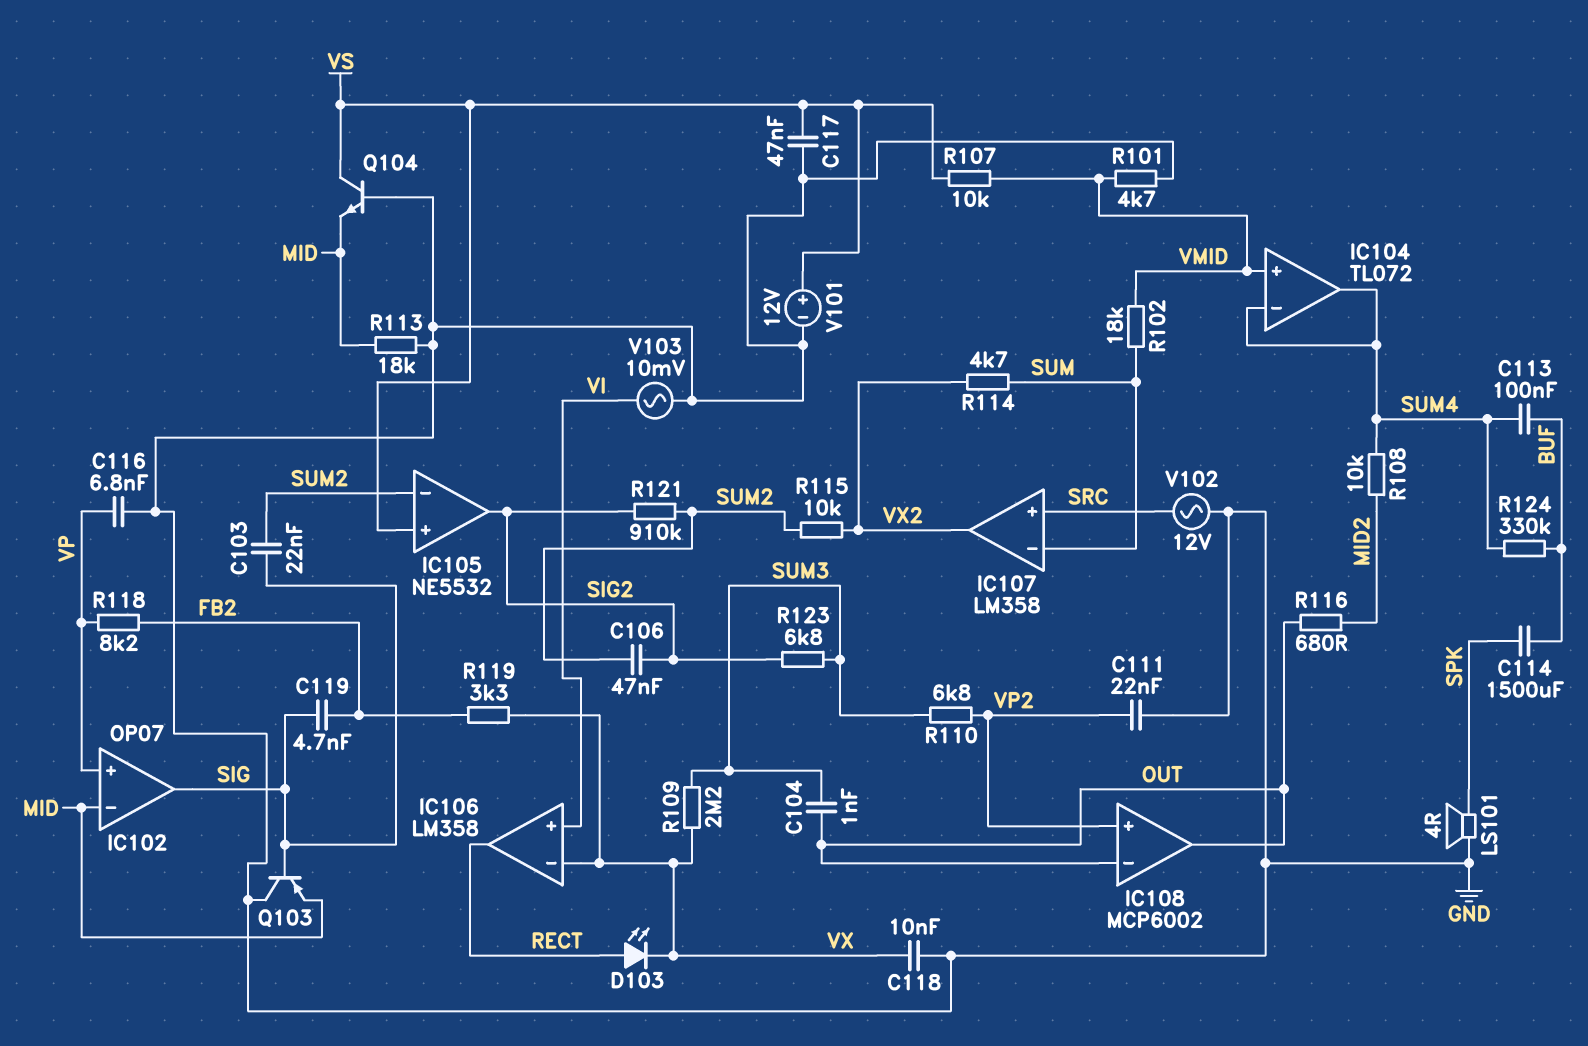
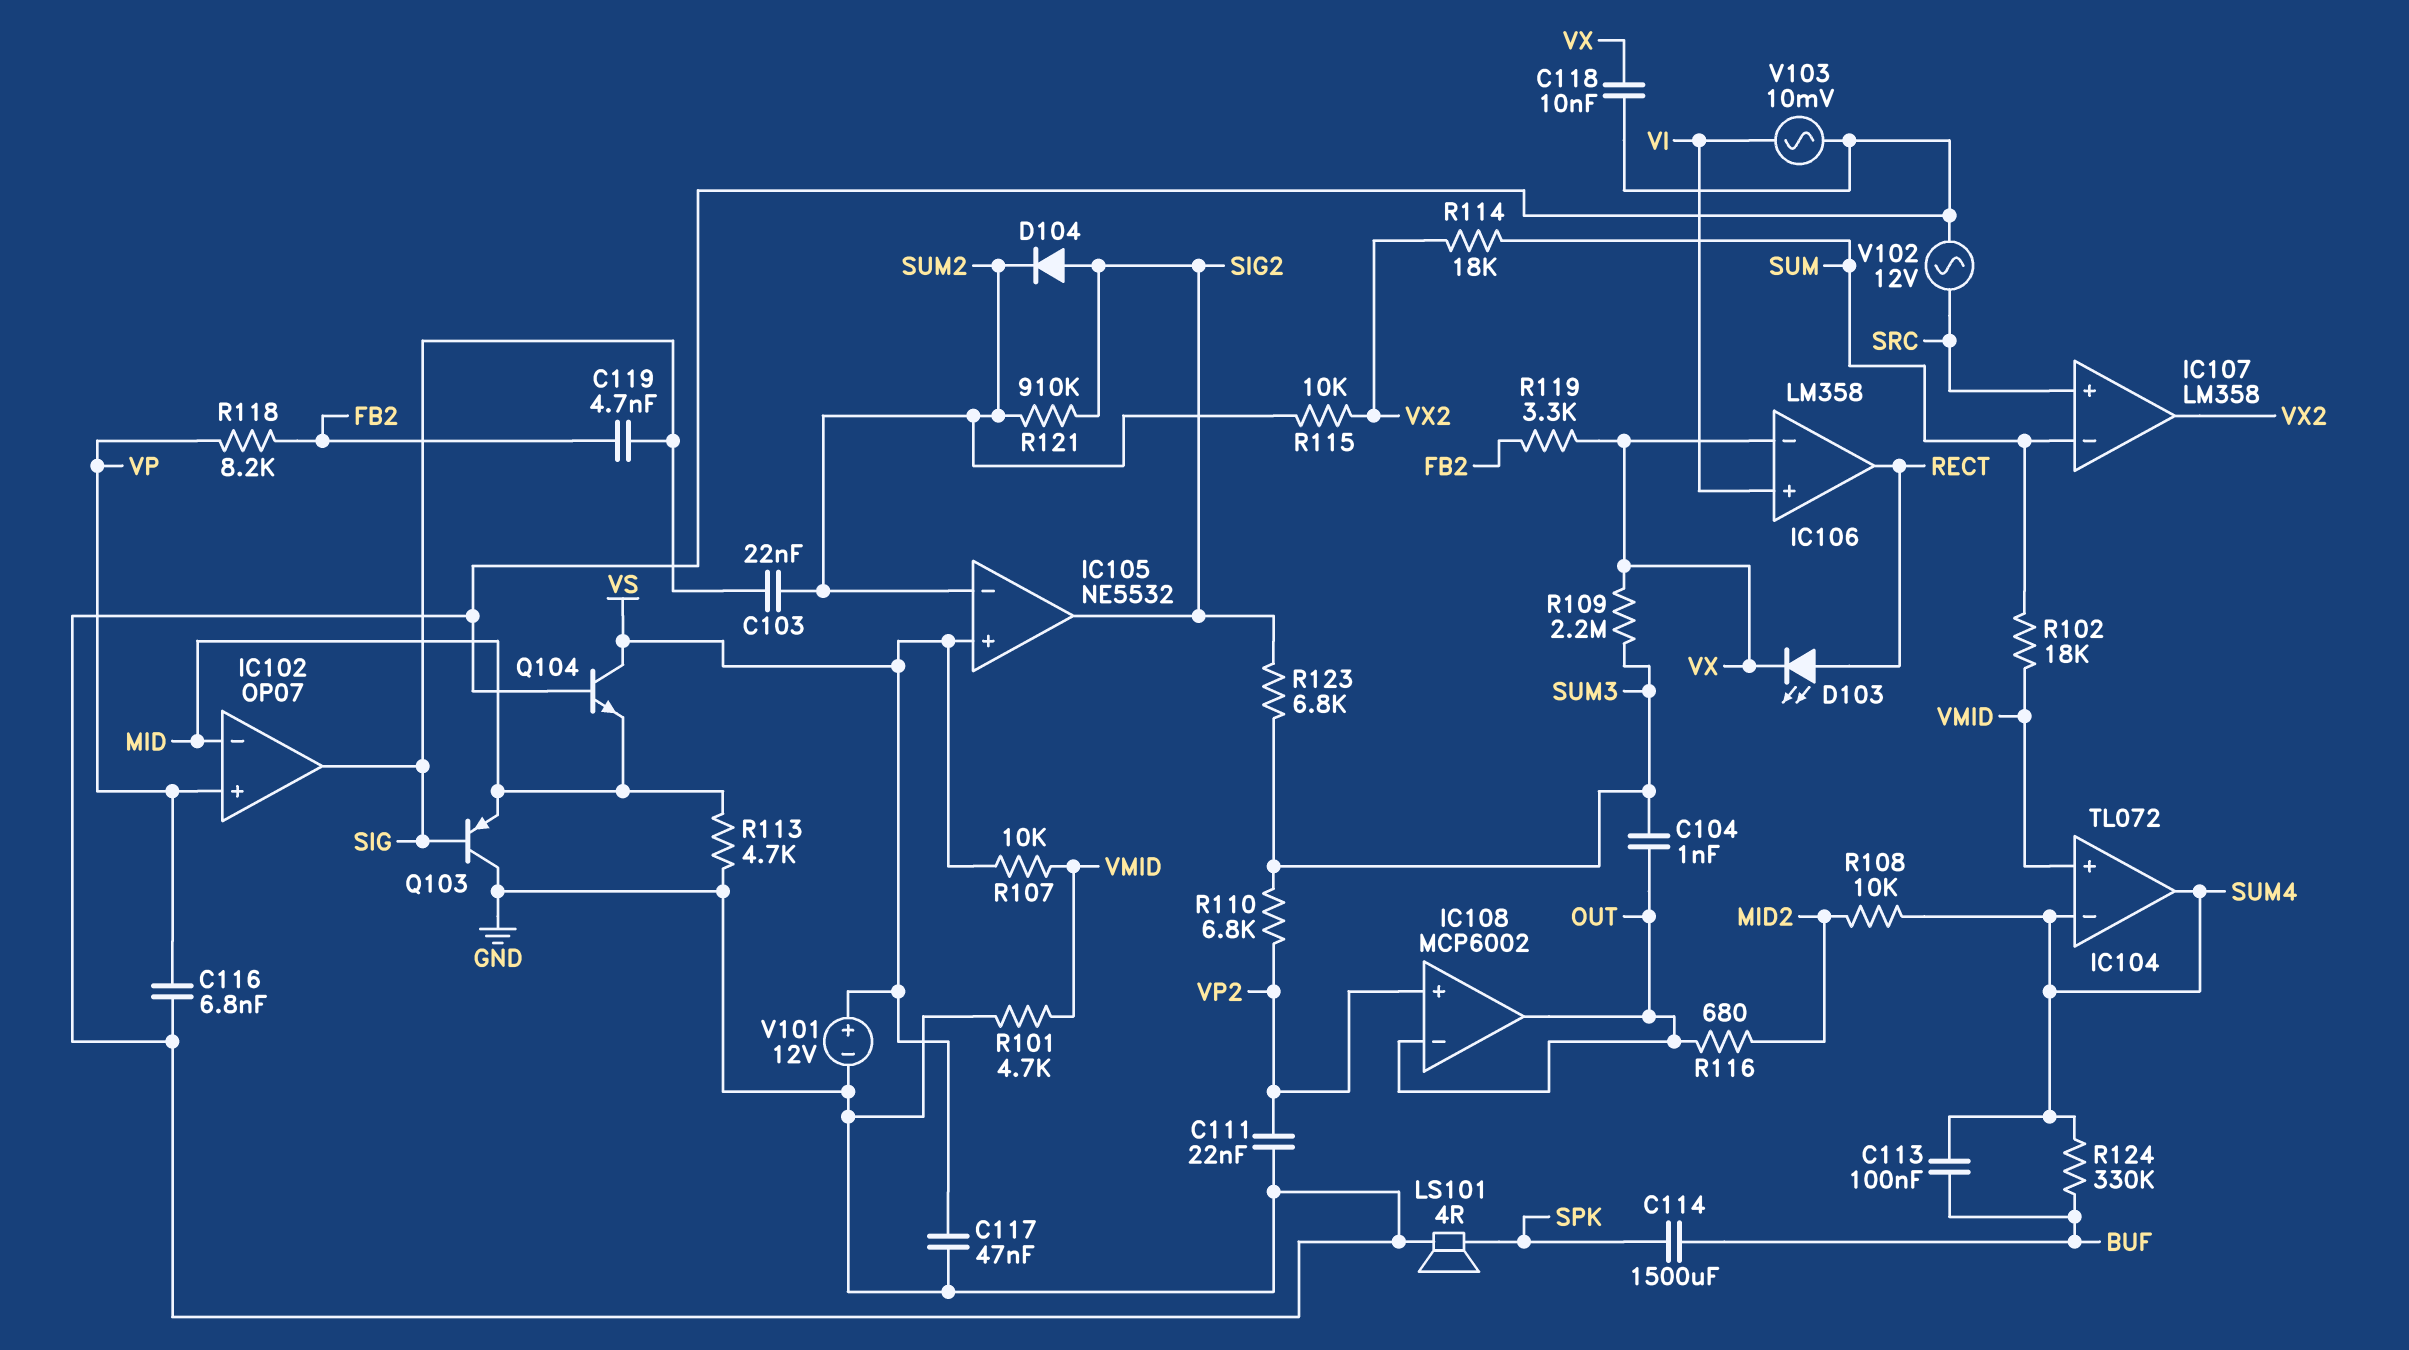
C106: 47nF (SIG2, SUM2) -> none
D104: none -> diode (A SIG2, K SUM2)
R113: 18k (GND, MID) -> 4.7k (GND, MID)
R114: 4.7k (SUM, VX2) -> 18k (SUM, VX2)

